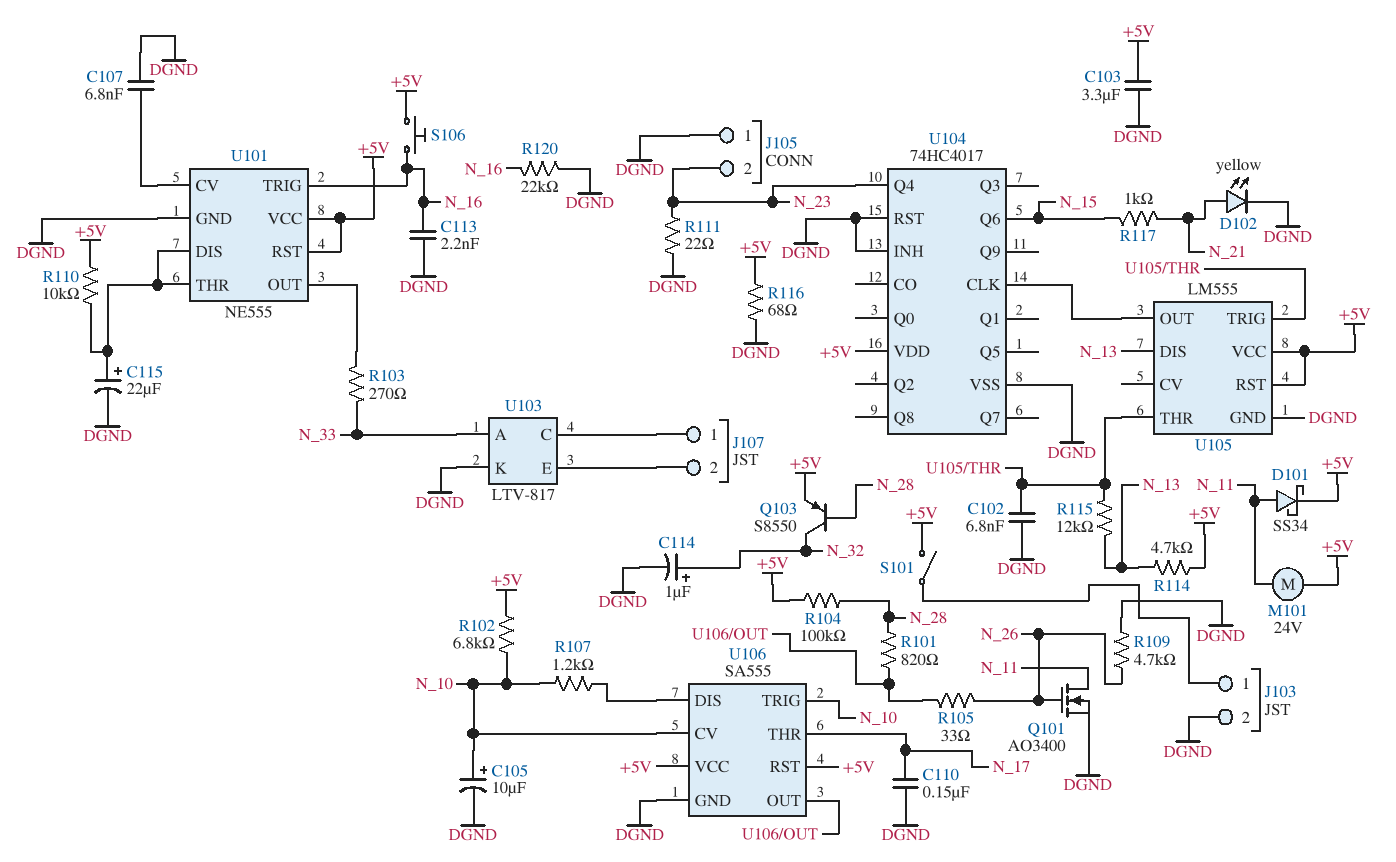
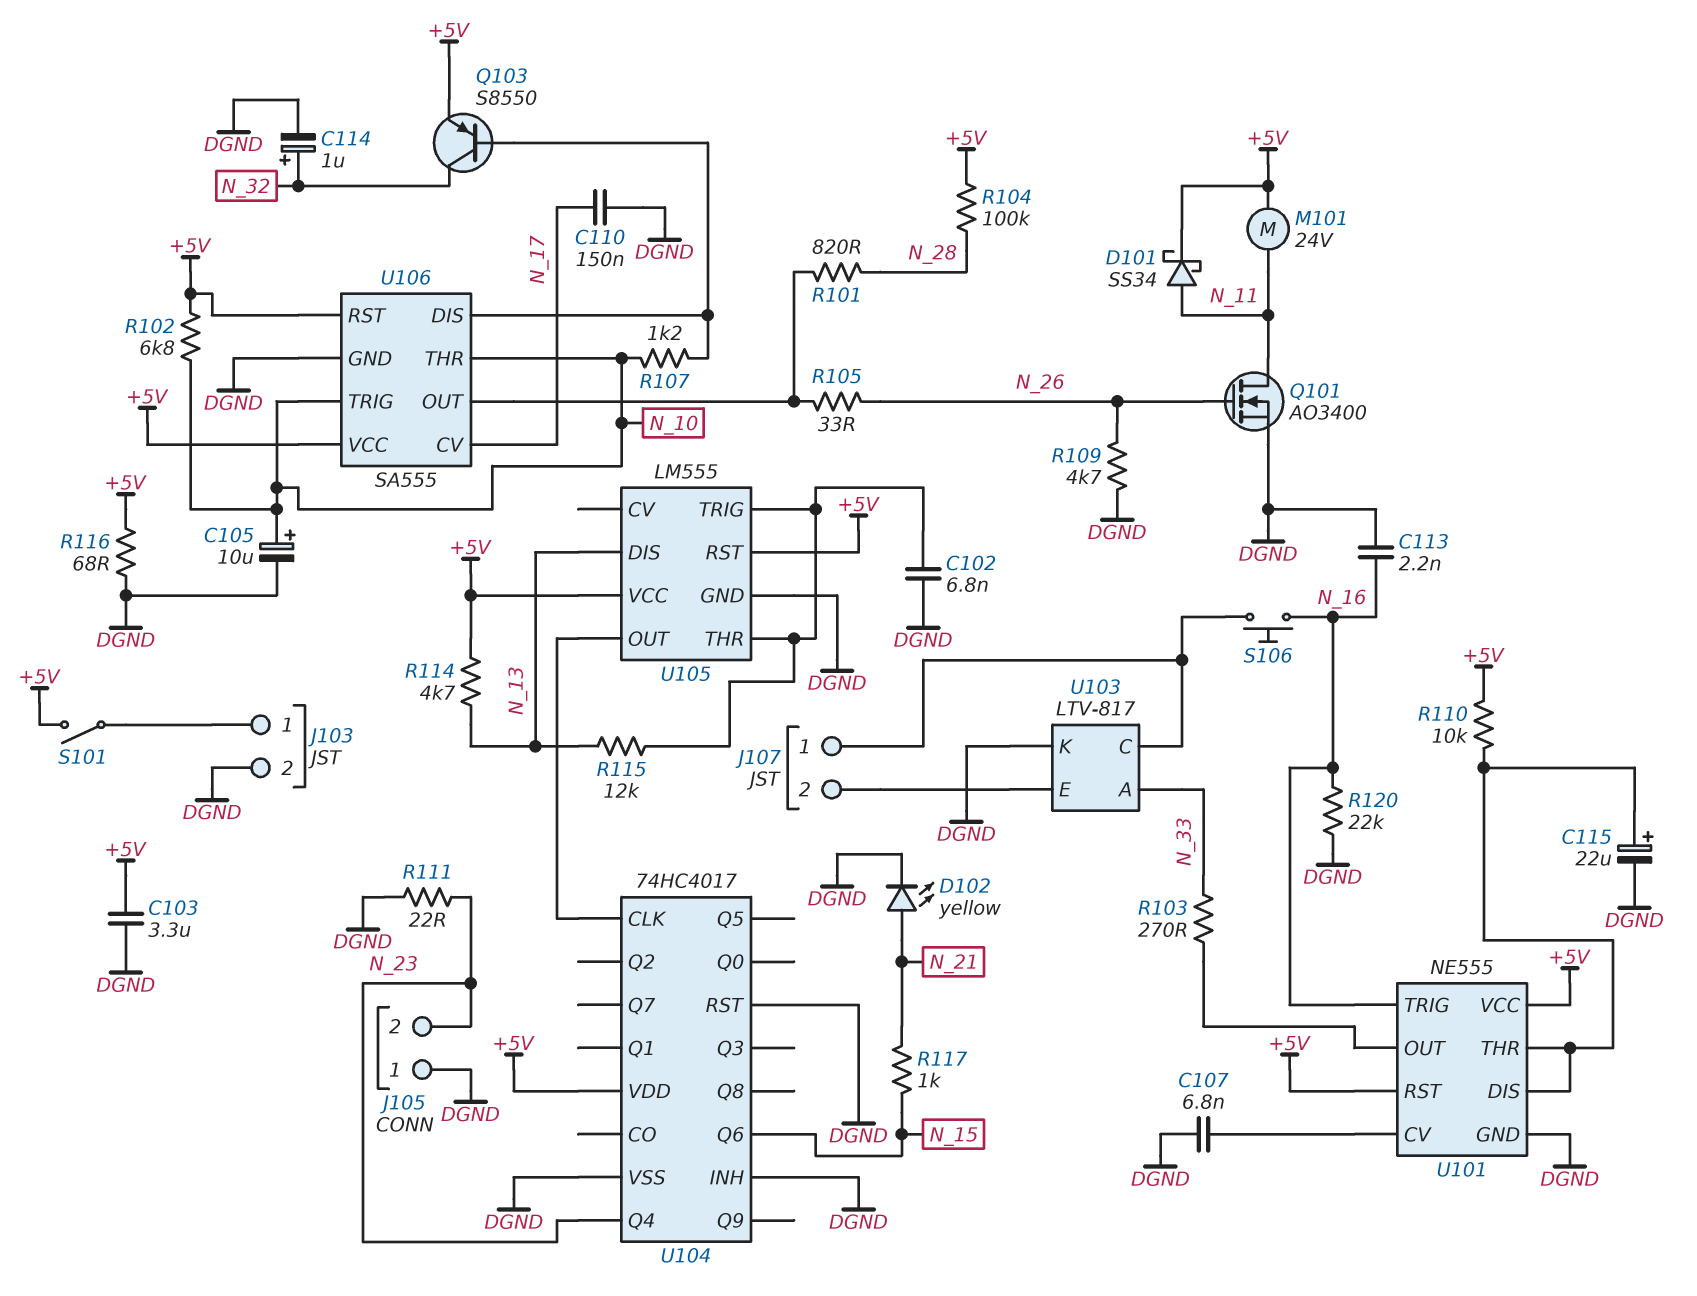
Q103: PNP S8550 (B N_28, C N_32, E +5V) -> PNP S8550 (B U106/DIS, C N_32, E +5V)
S106: button (+5V, N_16) -> button (J107/1, N_16)
U106 pin CV: N_10 -> N_17
U106 pin THR: N_17 -> N_10

